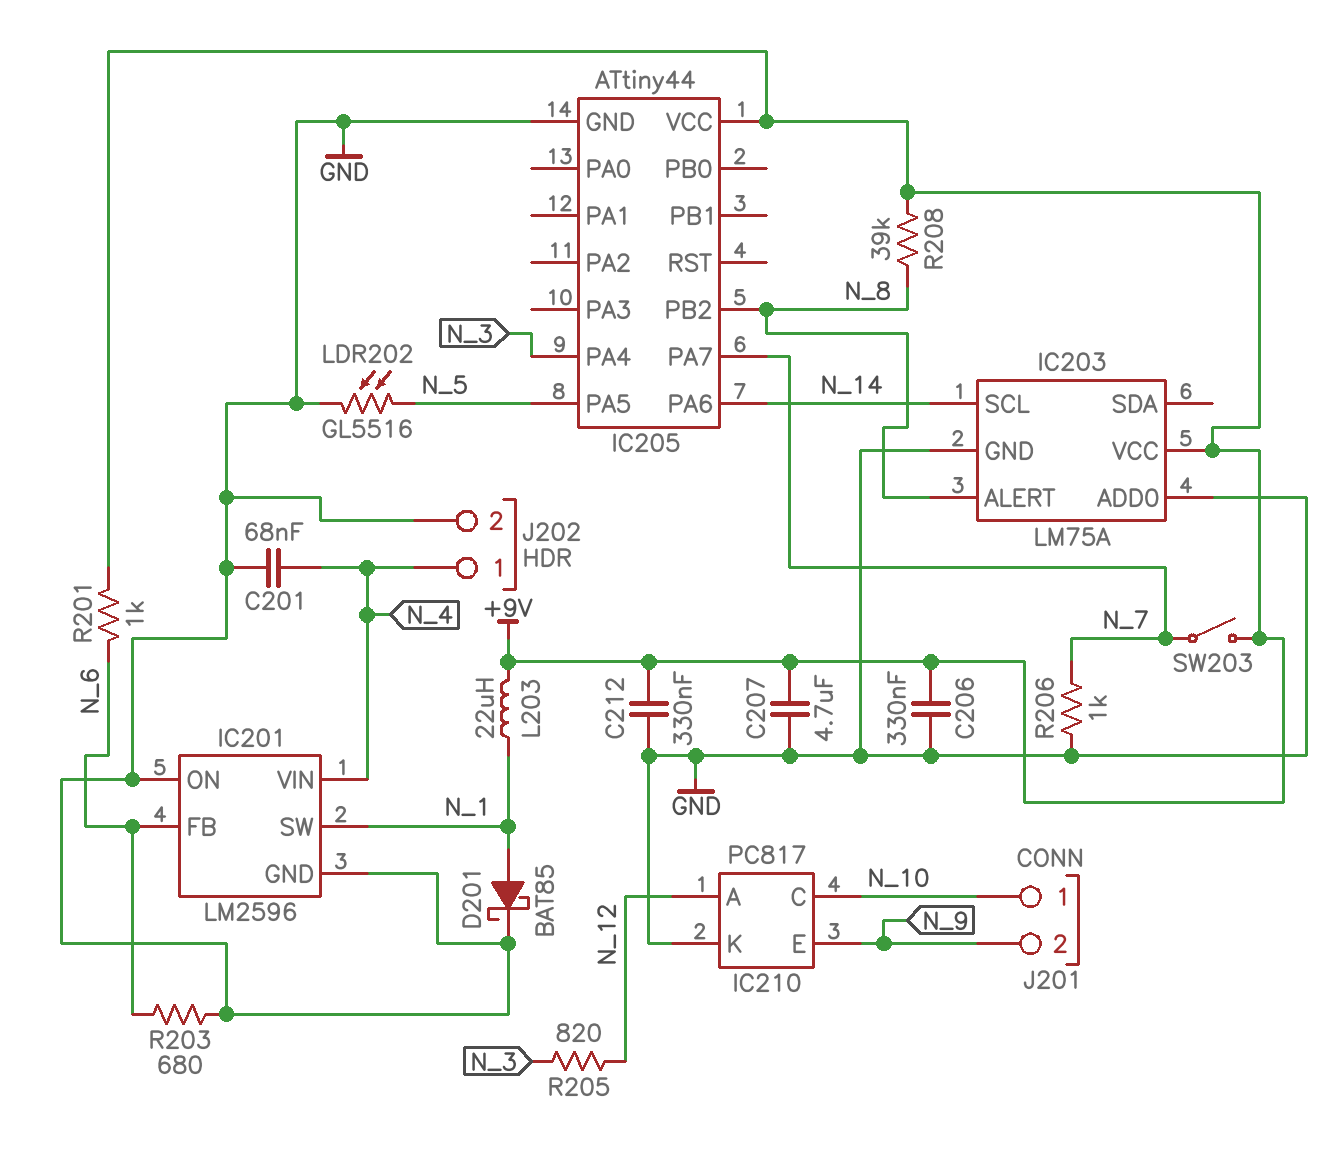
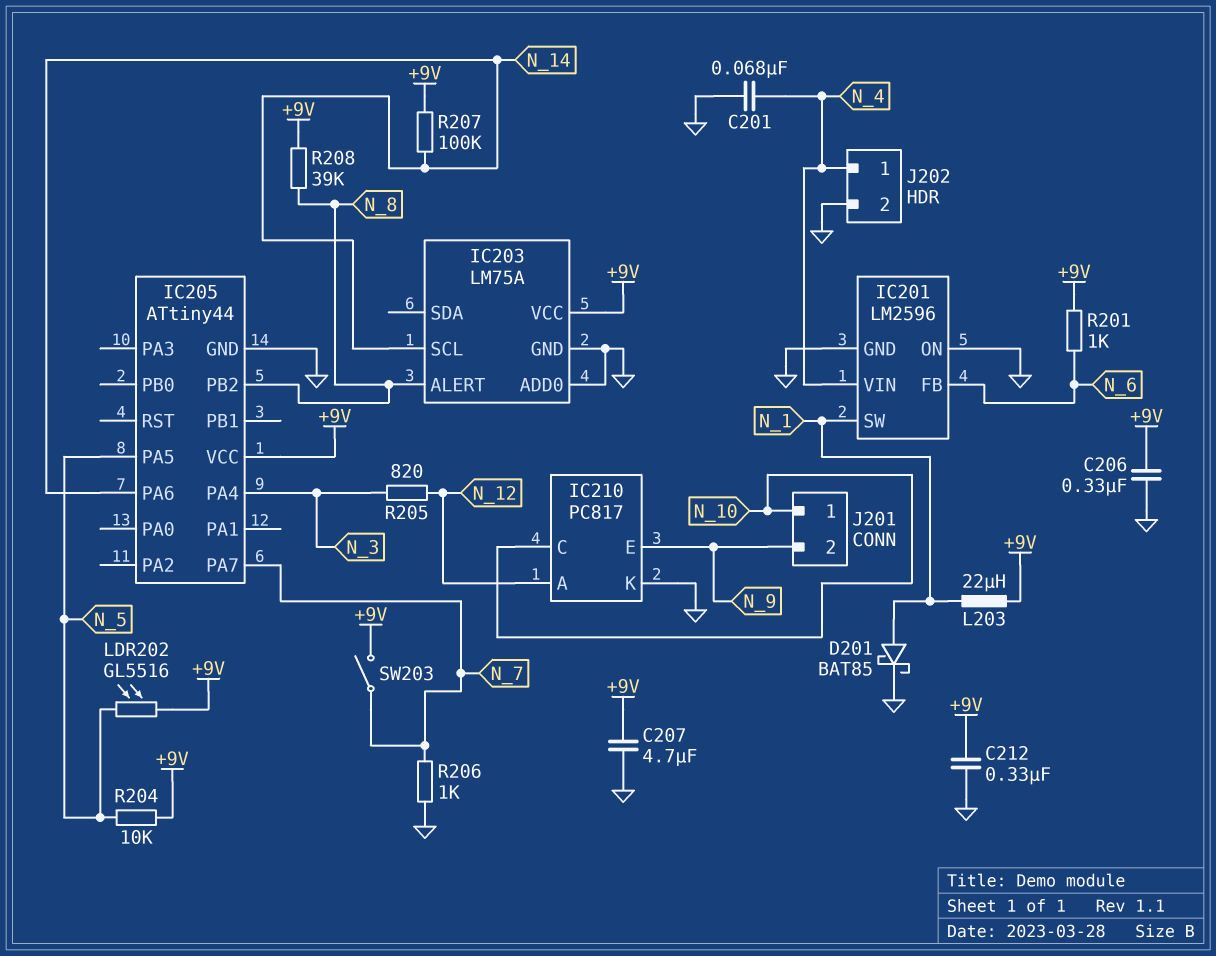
LDR202: GL5516 (GND, N_5) -> GL5516 (+9V, N_5)
R203: 680 (GND, N_6) -> none
R204: none -> 10k (+9V, N_5)
R207: none -> 100k (+9V, N_14)

